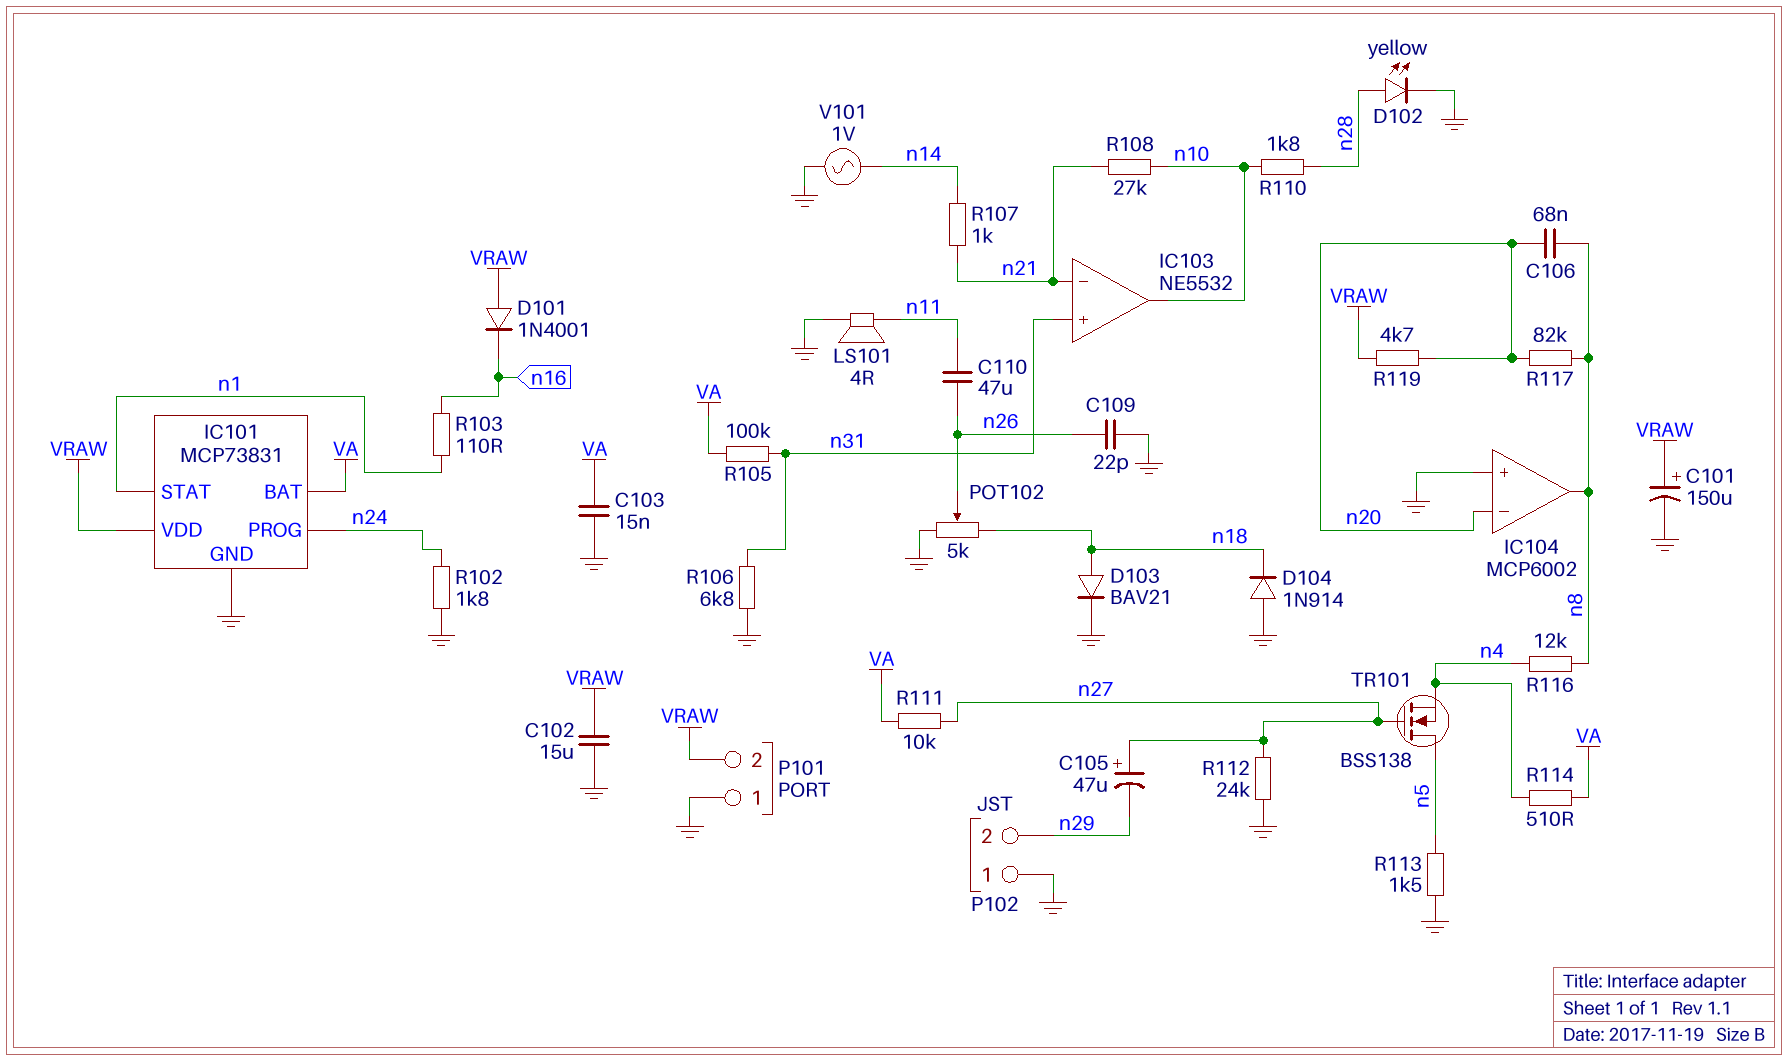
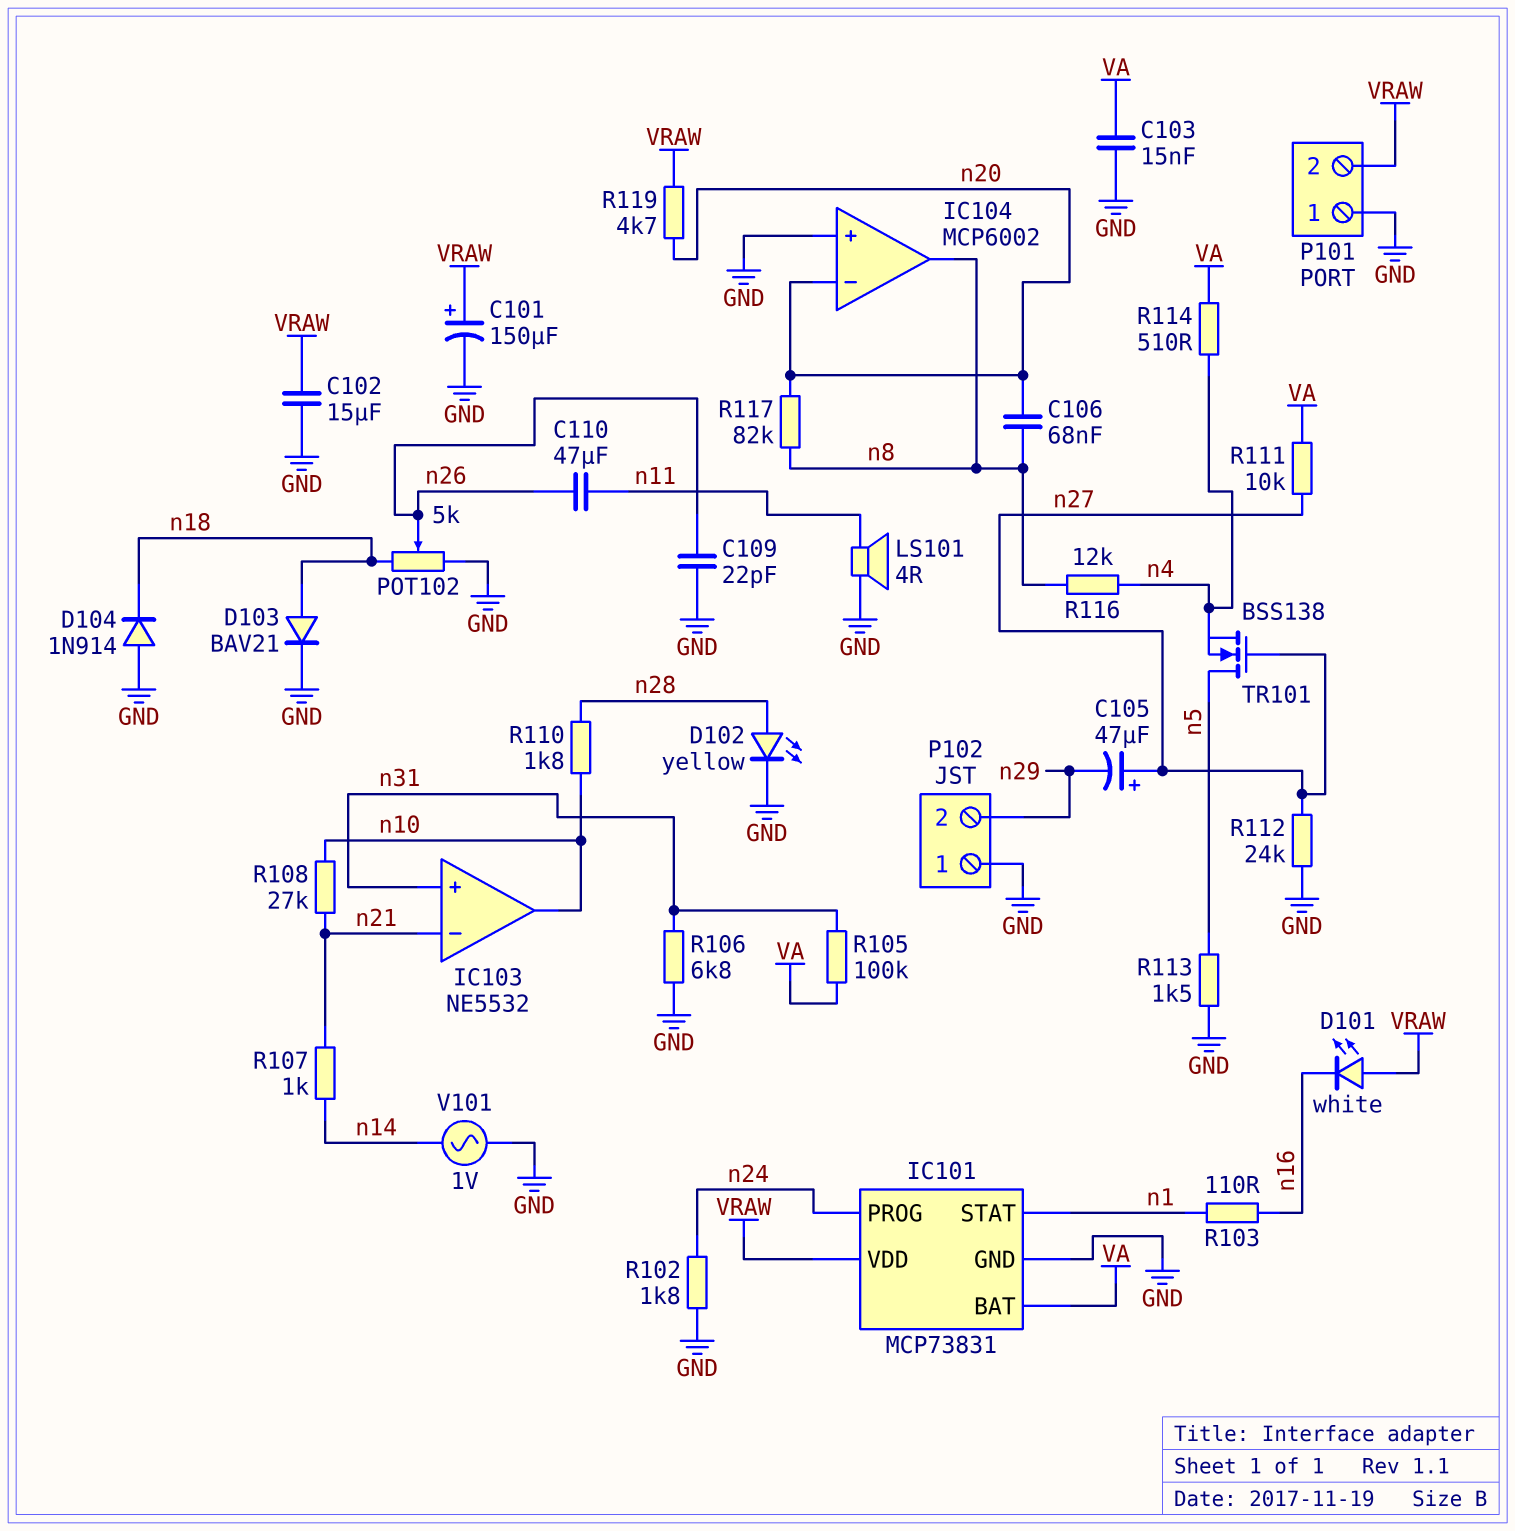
D101: diode 1N4001 (A VRAW, K n16) -> LED white (A VRAW, K n16)

